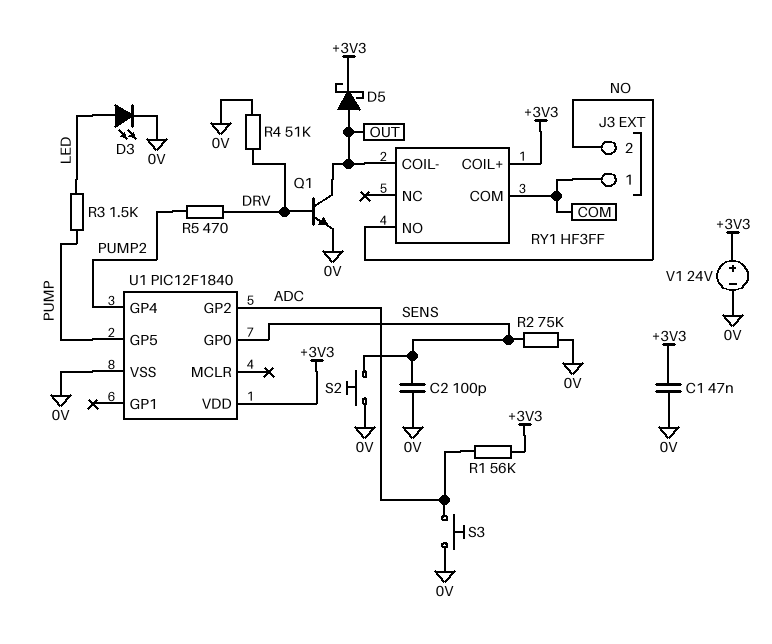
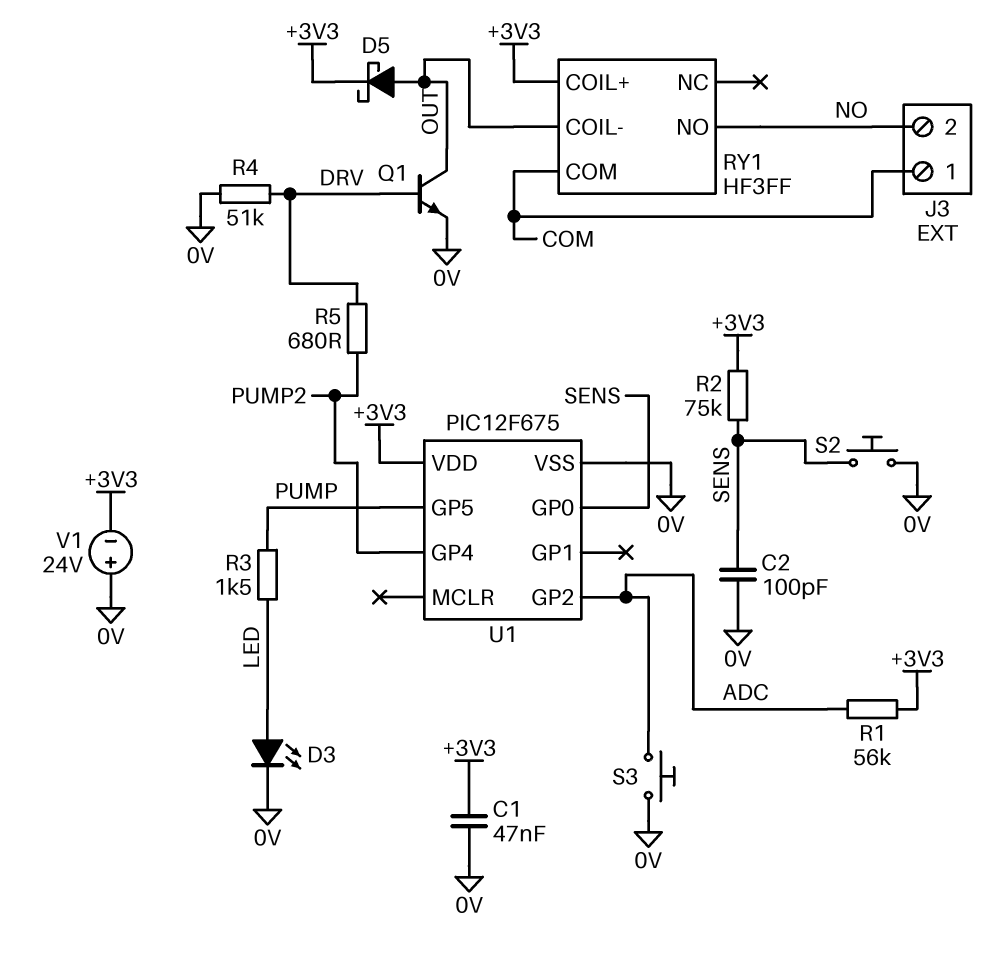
R2: 75k (0V, SENS) -> 75k (+3V3, SENS)
R5: 470 (DRV, PUMP2) -> 680 (DRV, PUMP2)
U1: PIC12F1840 -> PIC12F675
V1: 24V (plus +3V3, minus 0V) -> 24V (plus 0V, minus +3V3)

